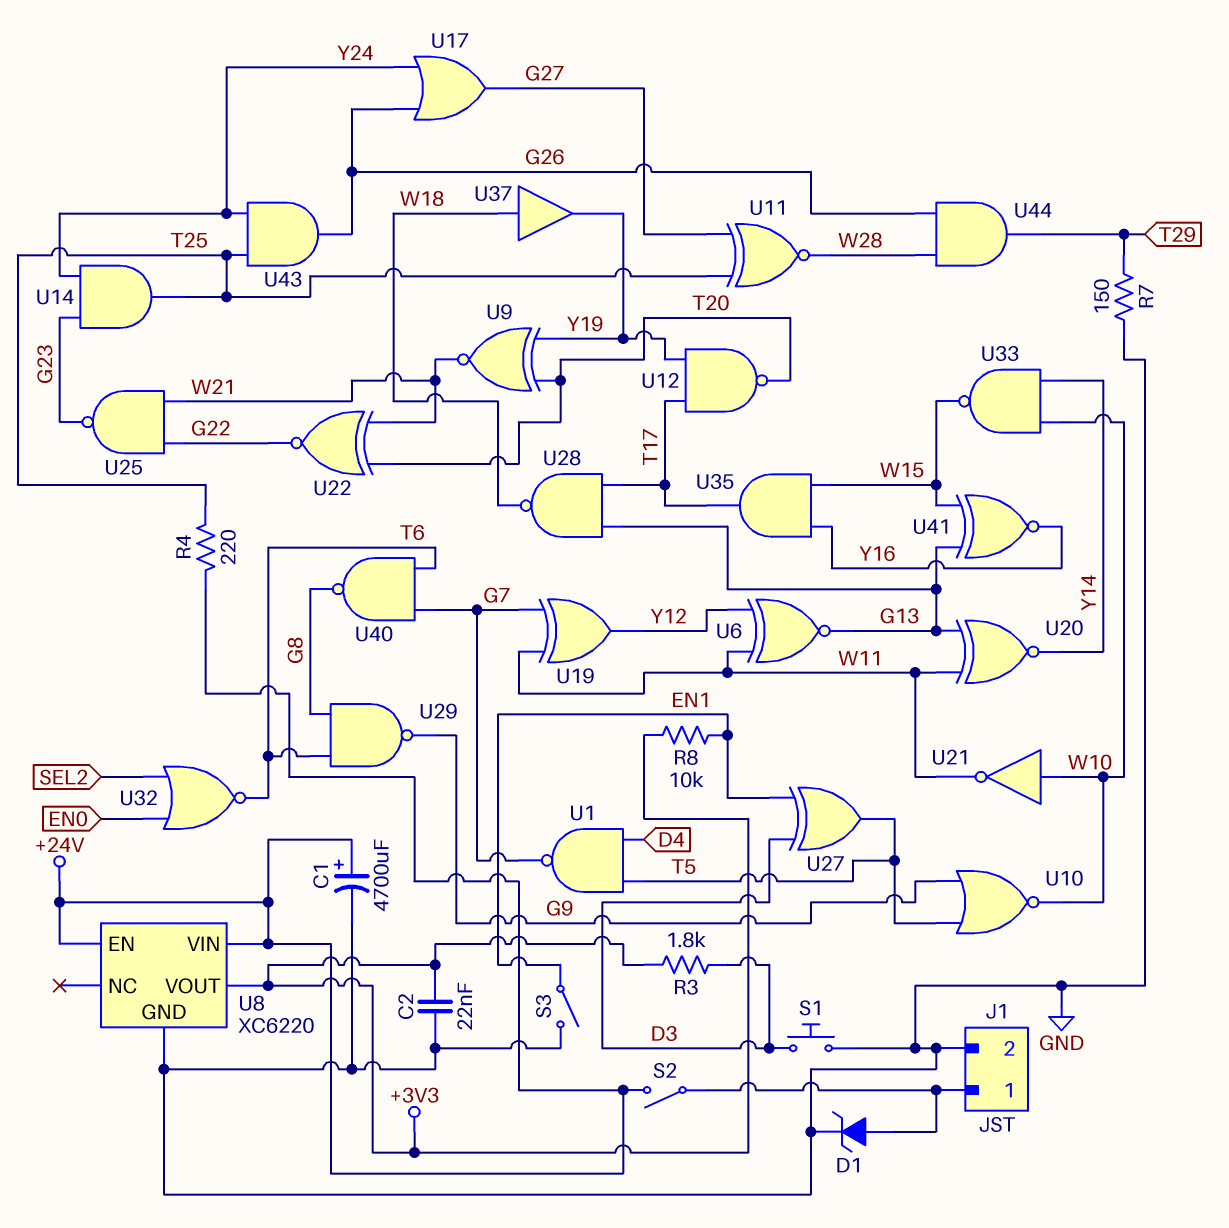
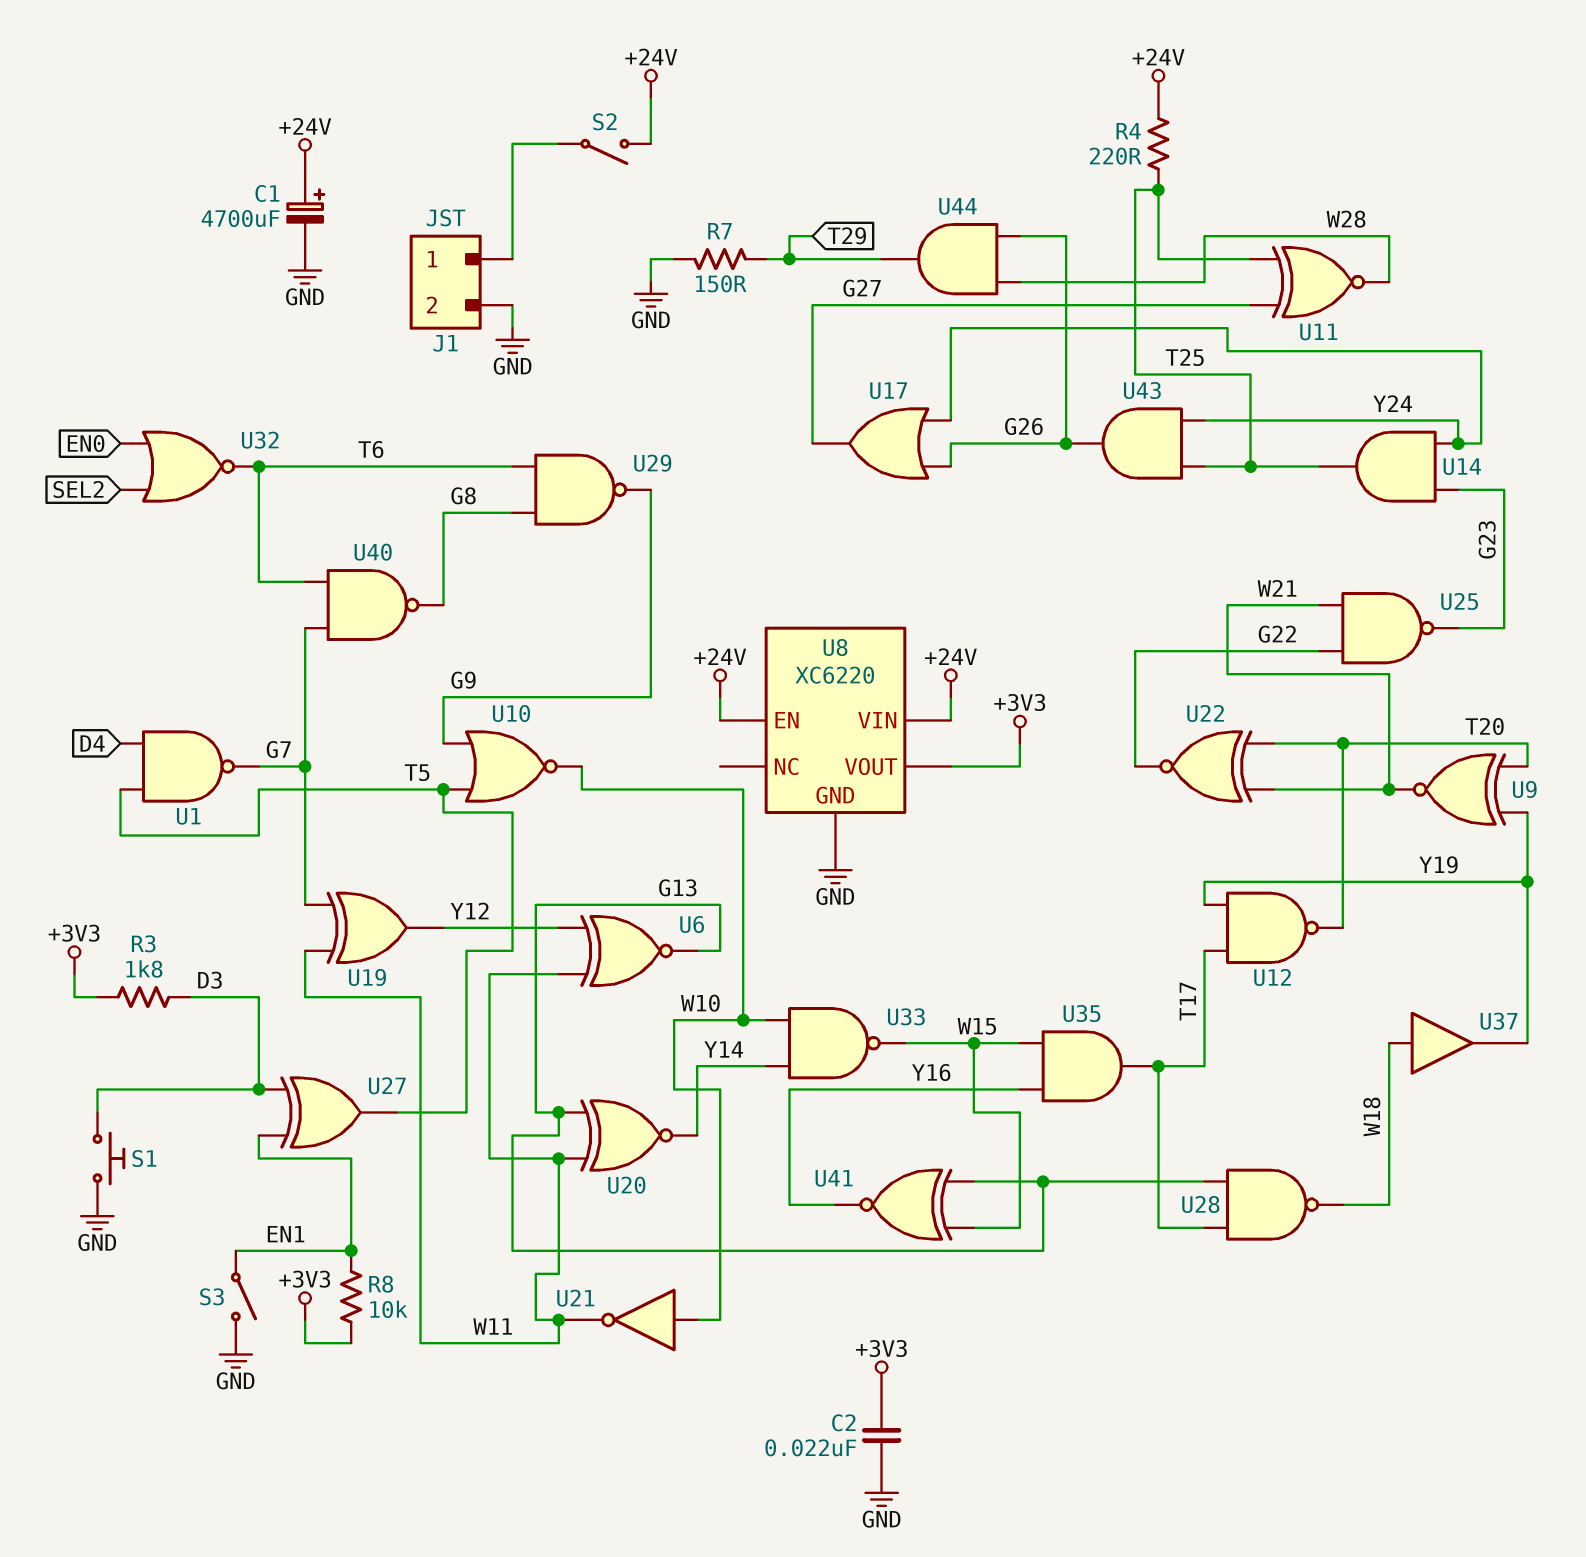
D1: zener (A J1/1, K GND) -> none

